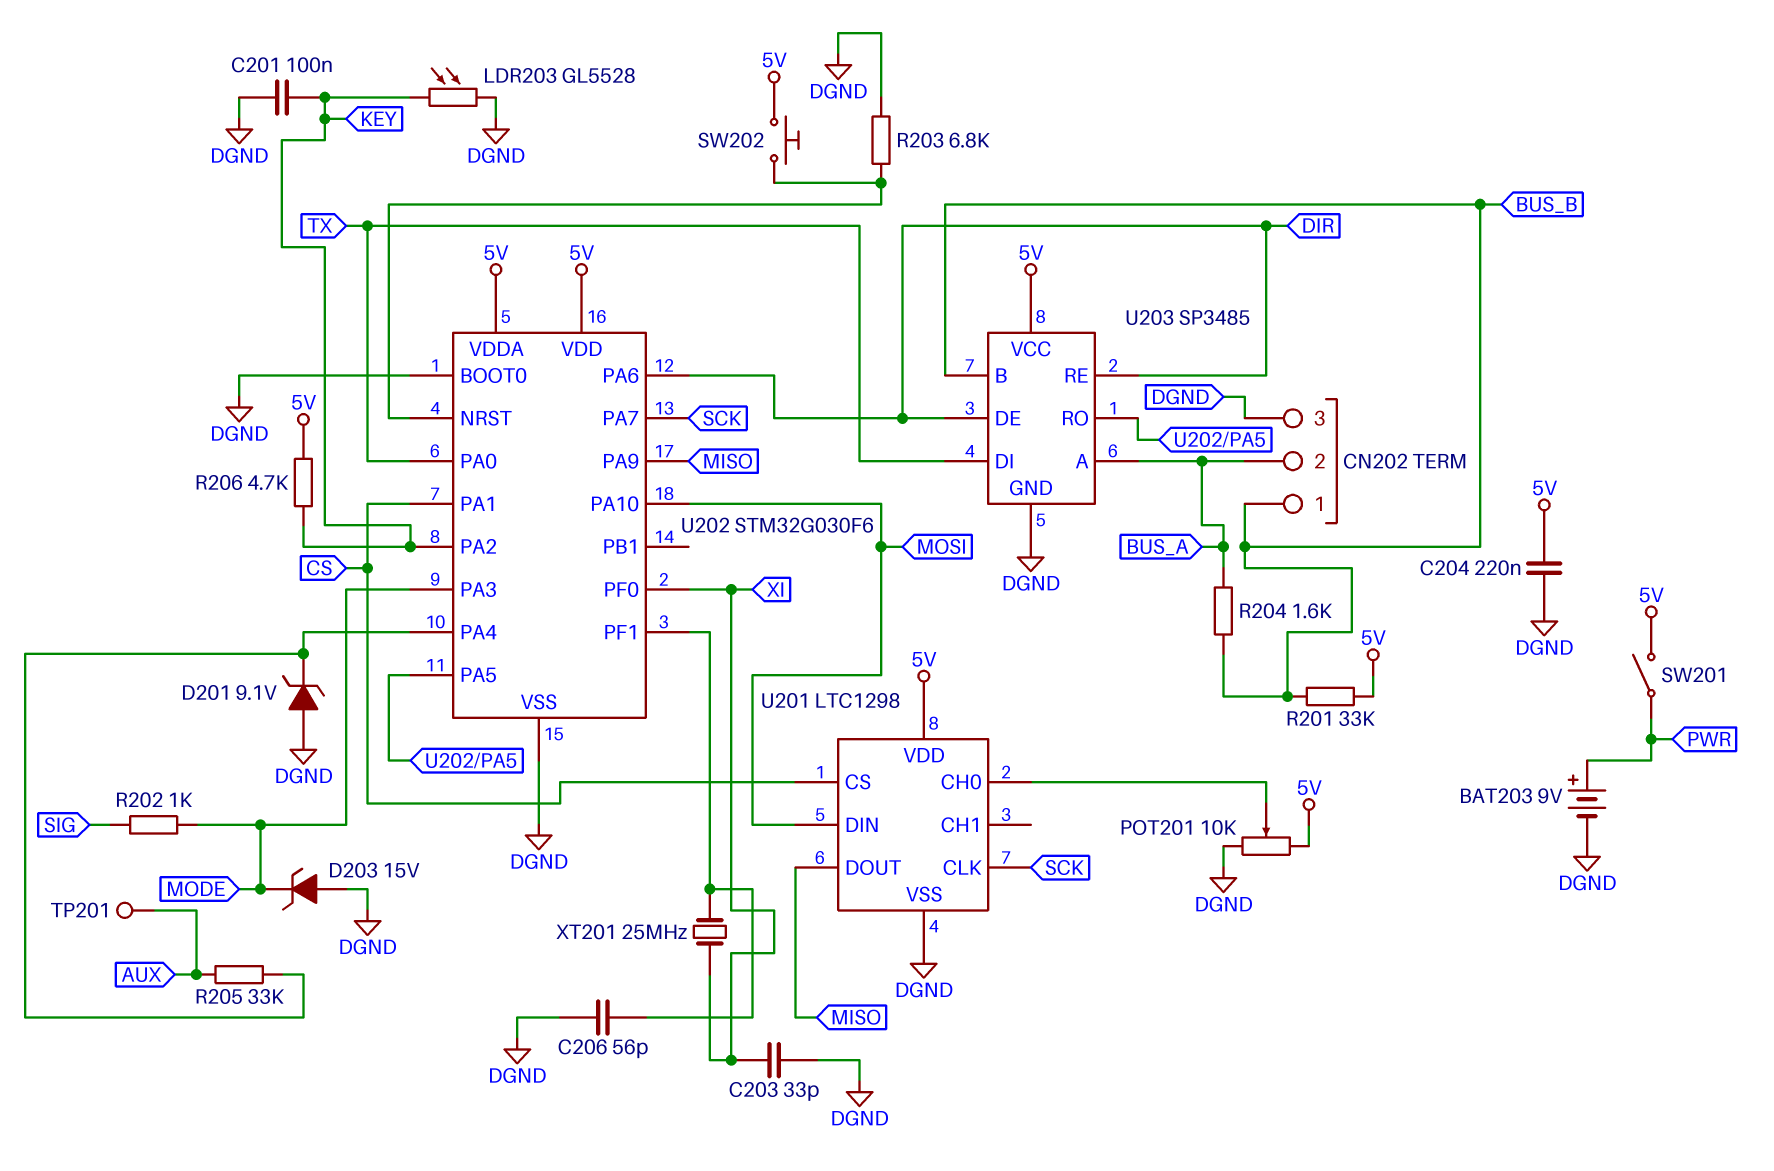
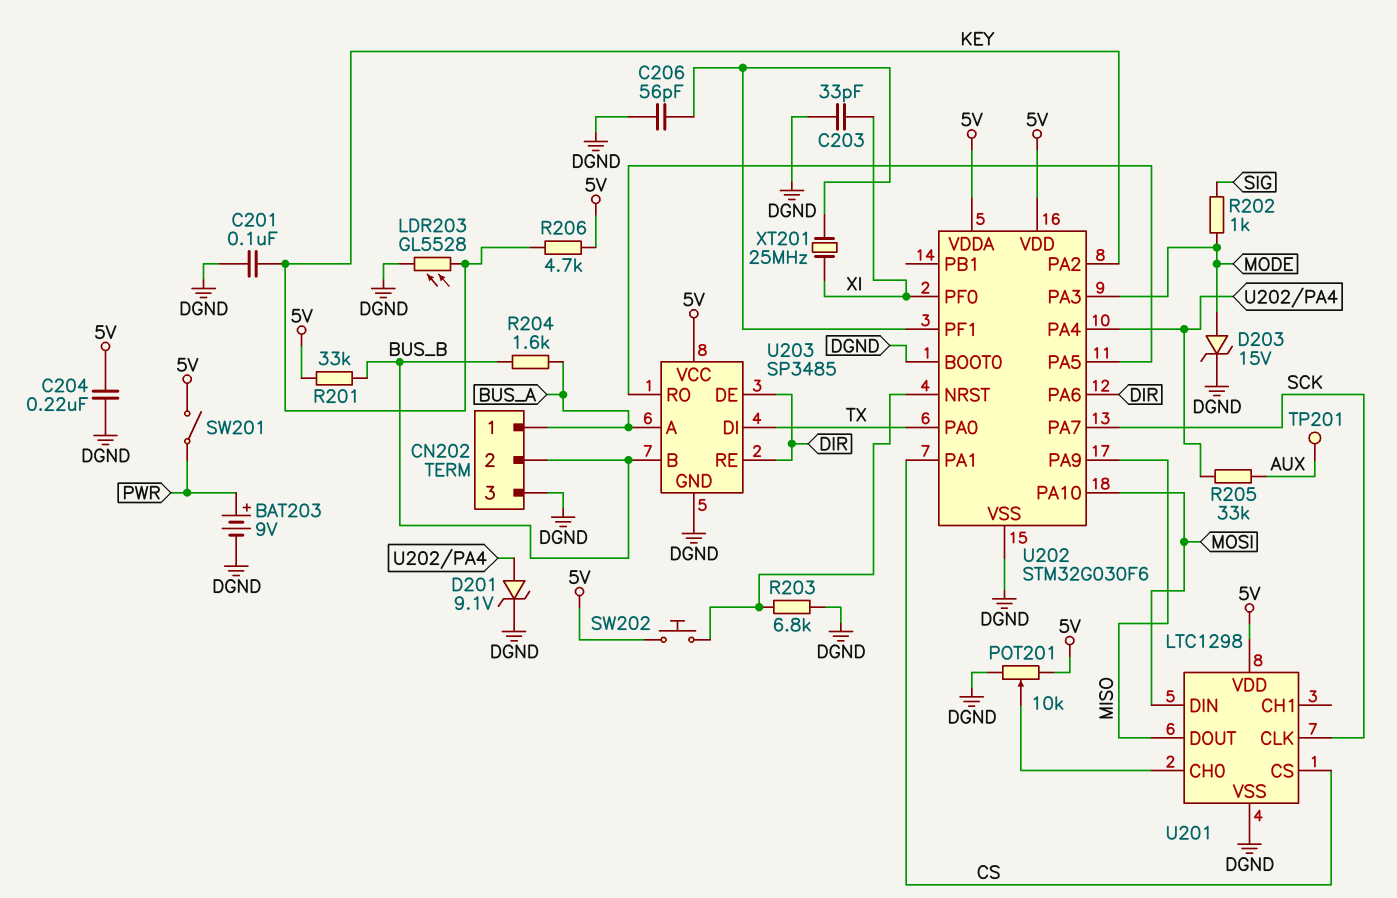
CN202 pin 1: BUS_B -> BUS_A
CN202 pin 2: BUS_A -> BUS_B
D201: zener 9.1V (A DGND, K U202/PA4) -> zener 9.1V (A U202/PA4, K DGND)
D203: zener 15V (A DGND, K MODE) -> zener 15V (A MODE, K DGND)

